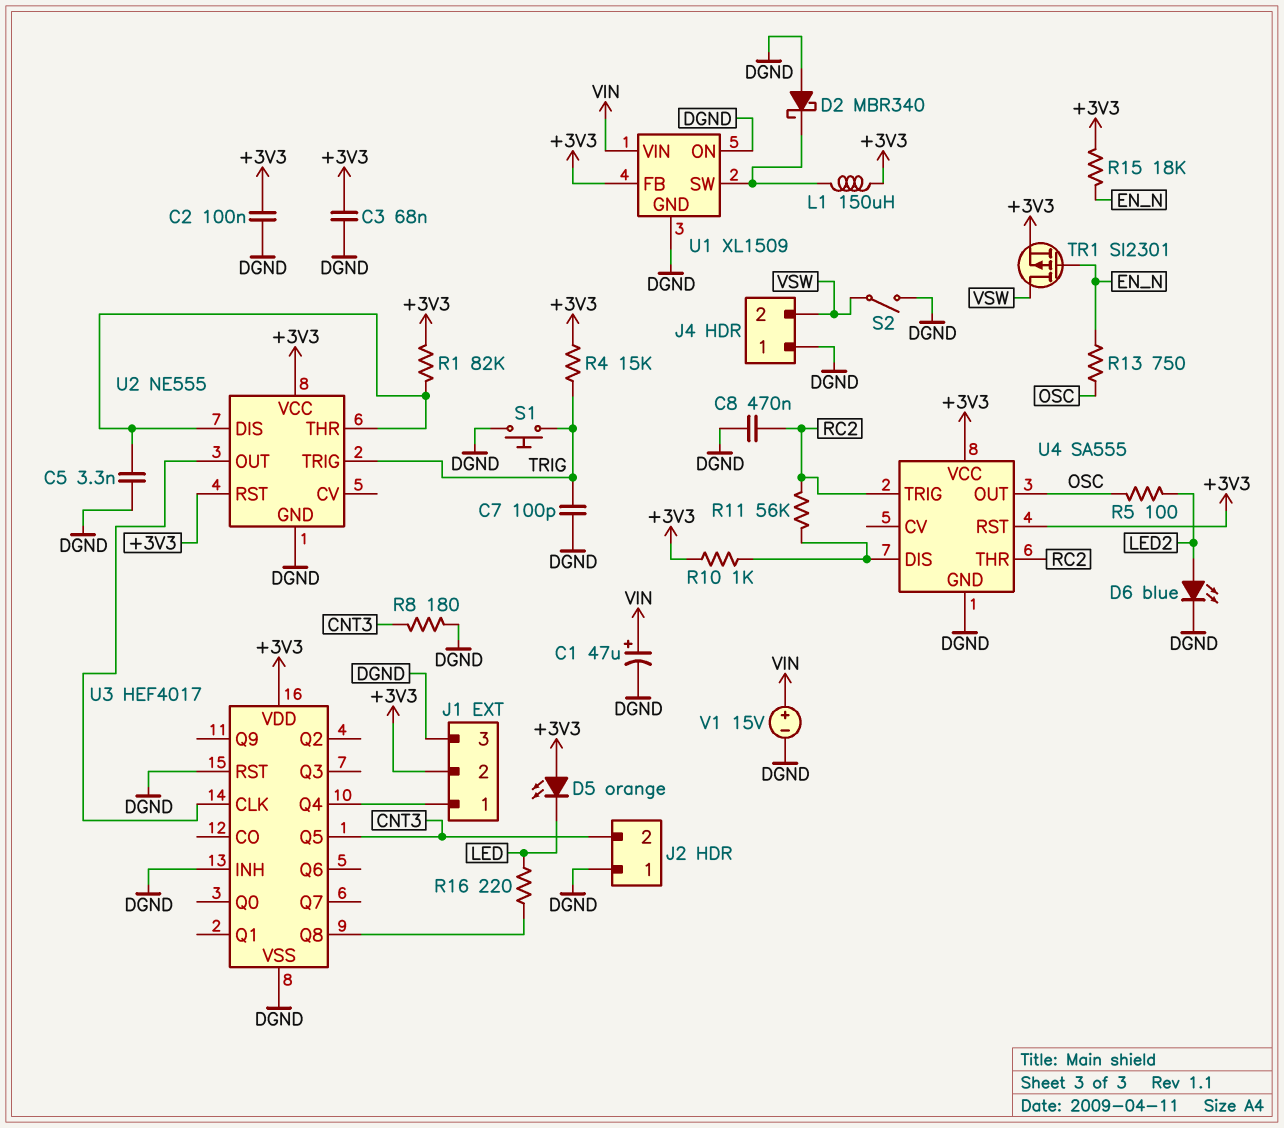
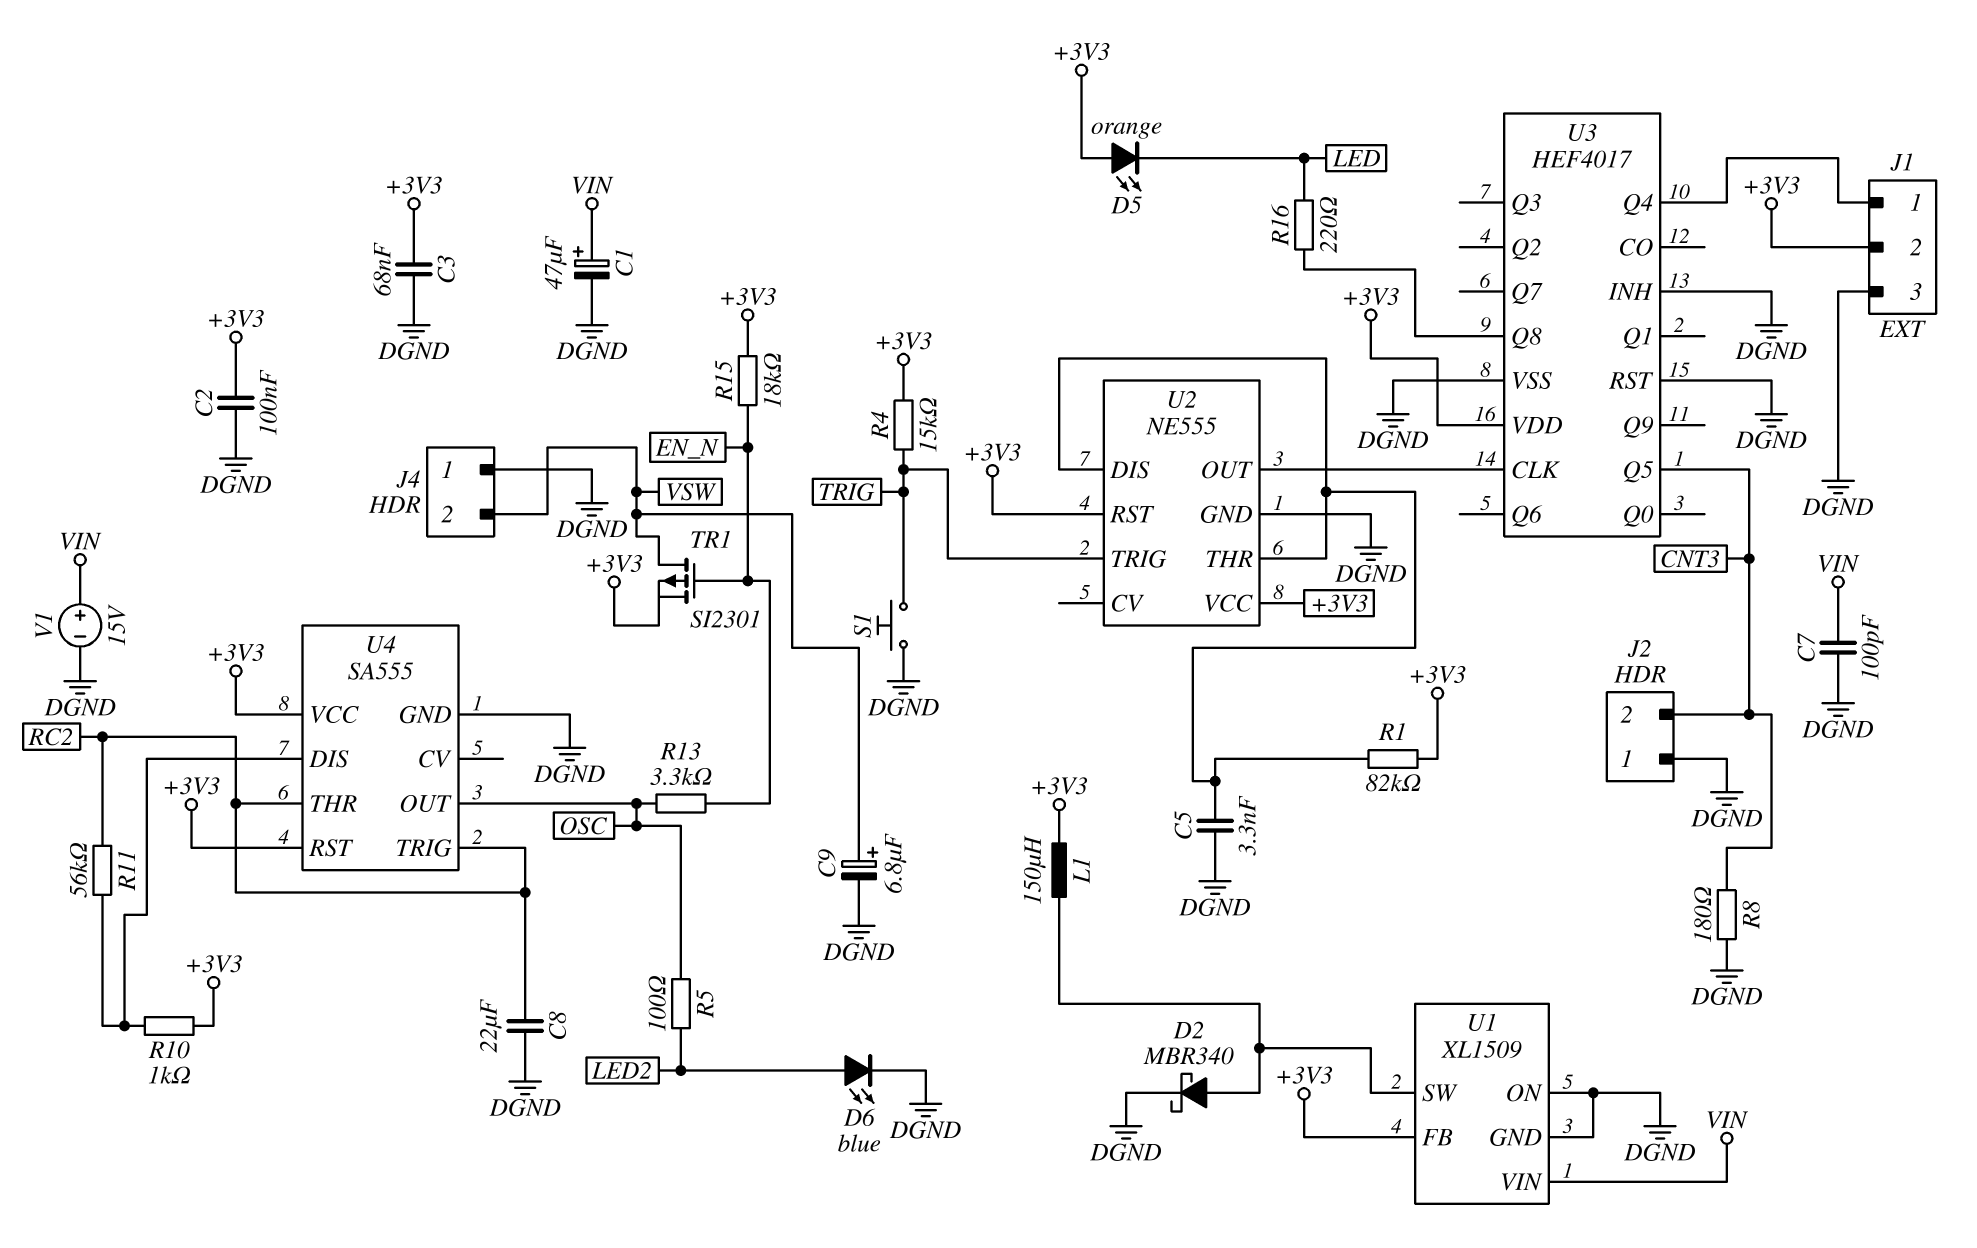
C7: 100pF (DGND, TRIG) -> 100pF (DGND, VIN)
C8: 470nF (DGND, RC2) -> 22uF (DGND, RC2)
C9: none -> 6.8uF (plus VSW, minus DGND)
D2: schottky MBR340 (A DGND, K U1/SW) -> schottky MBR340 (A U1/SW, K DGND)
R13: 750 (EN_N, OSC) -> 3.3k (EN_N, OSC)
S2: switch (DGND, VSW) -> none

